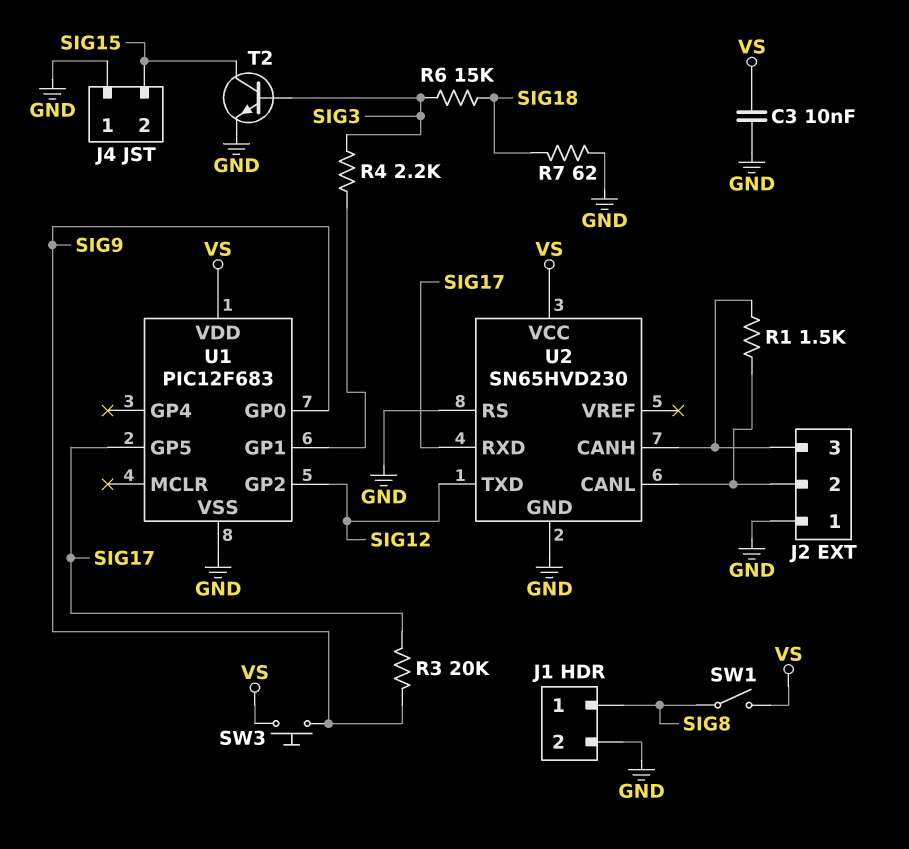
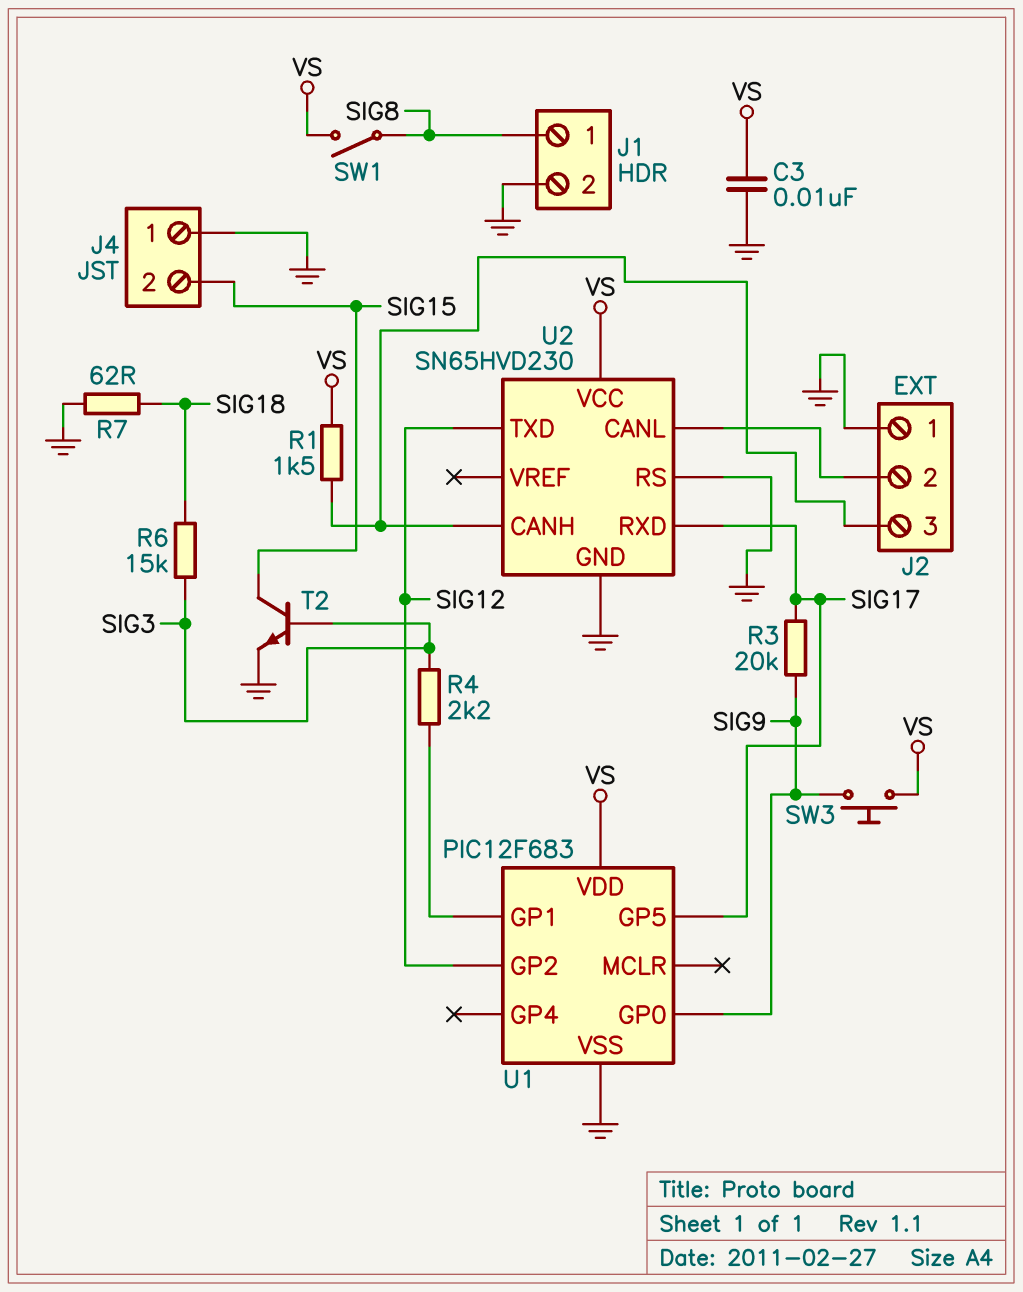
R1: 1.5k (J2/2, J2/3) -> 1.5k (J2/3, VS)

